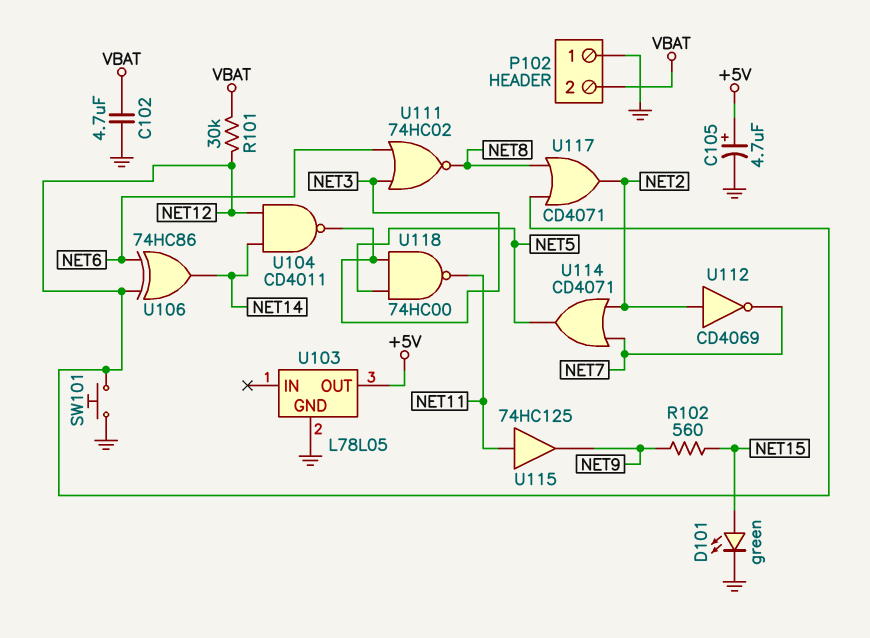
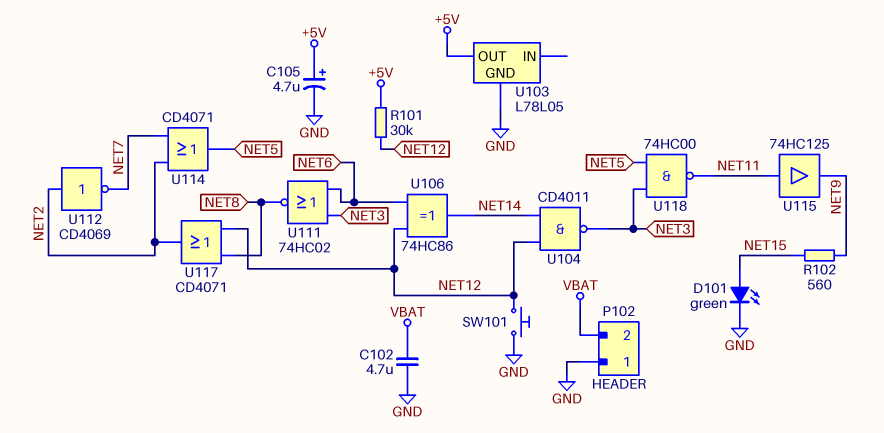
R101: 30k (NET12, VBAT) -> 30k (+5V, NET12)

